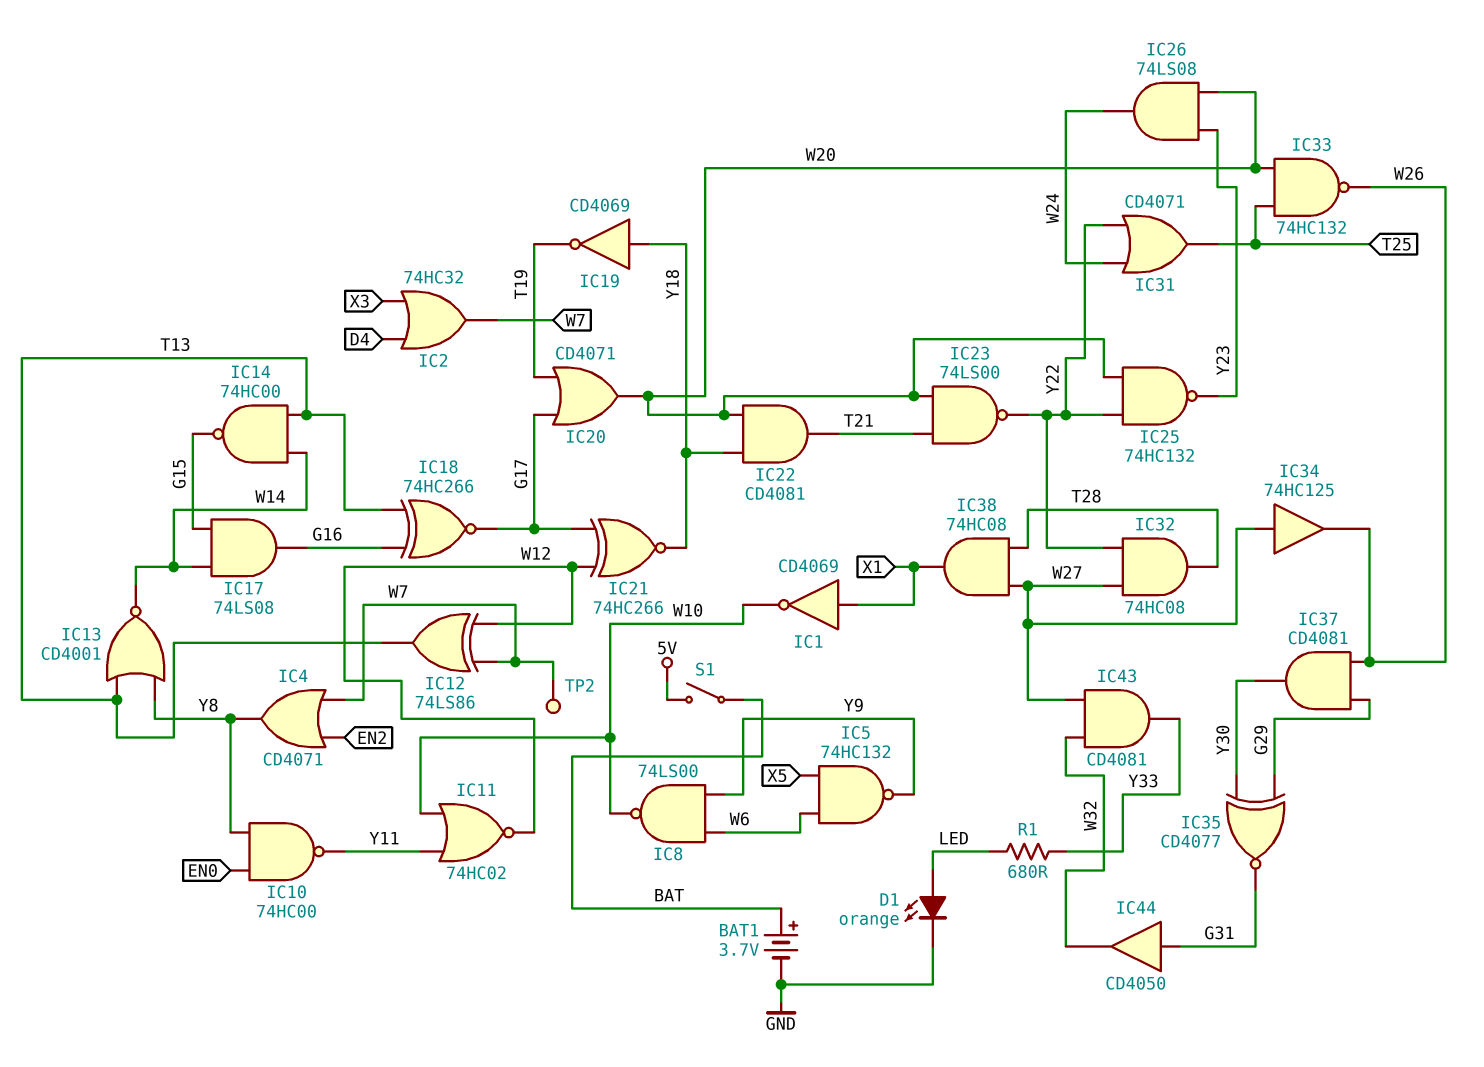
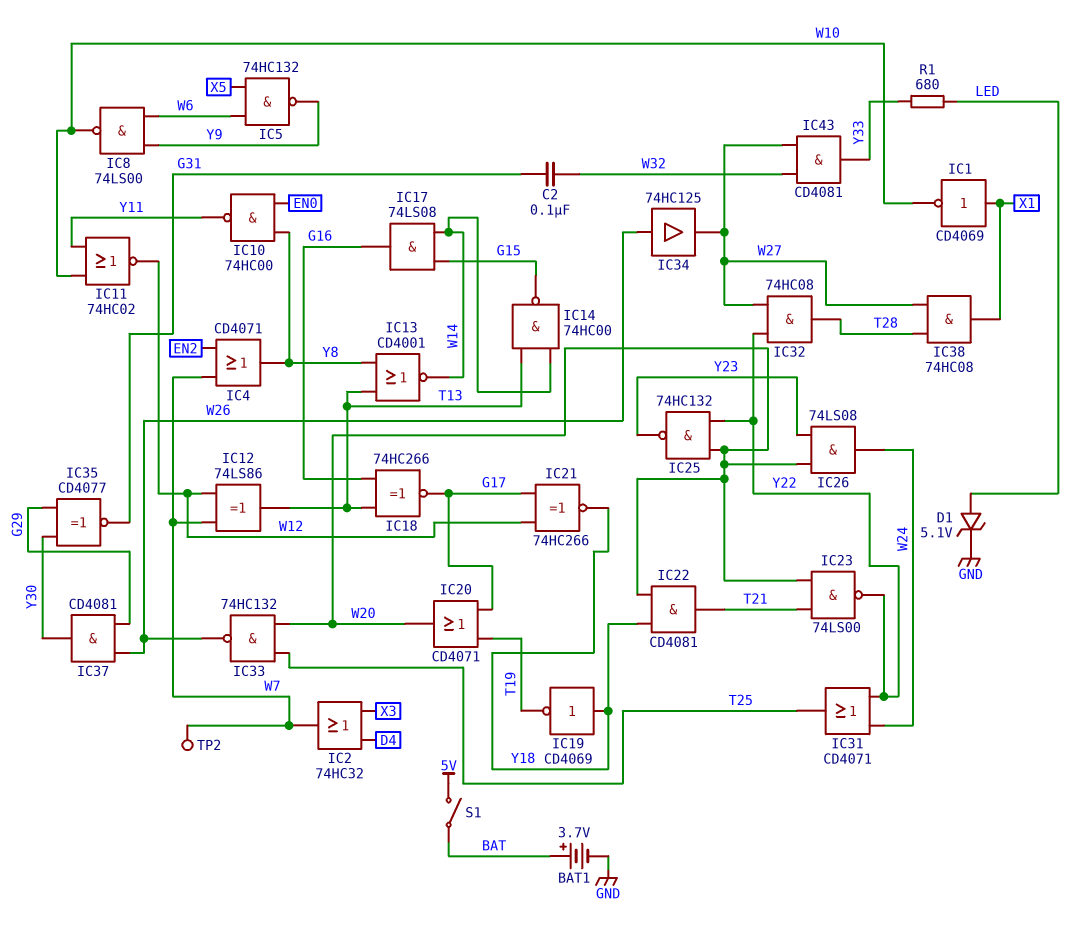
C2: none -> 100nF (G31, W32)
D1: LED orange (A LED, K GND) -> zener 5.1V (A LED, K GND)
IC34: buffer 74HC125 (in W27, out W26) -> buffer 74HC125 (in W26, out W27)
IC44: buffer CD4050 (in G31, out W32) -> none

